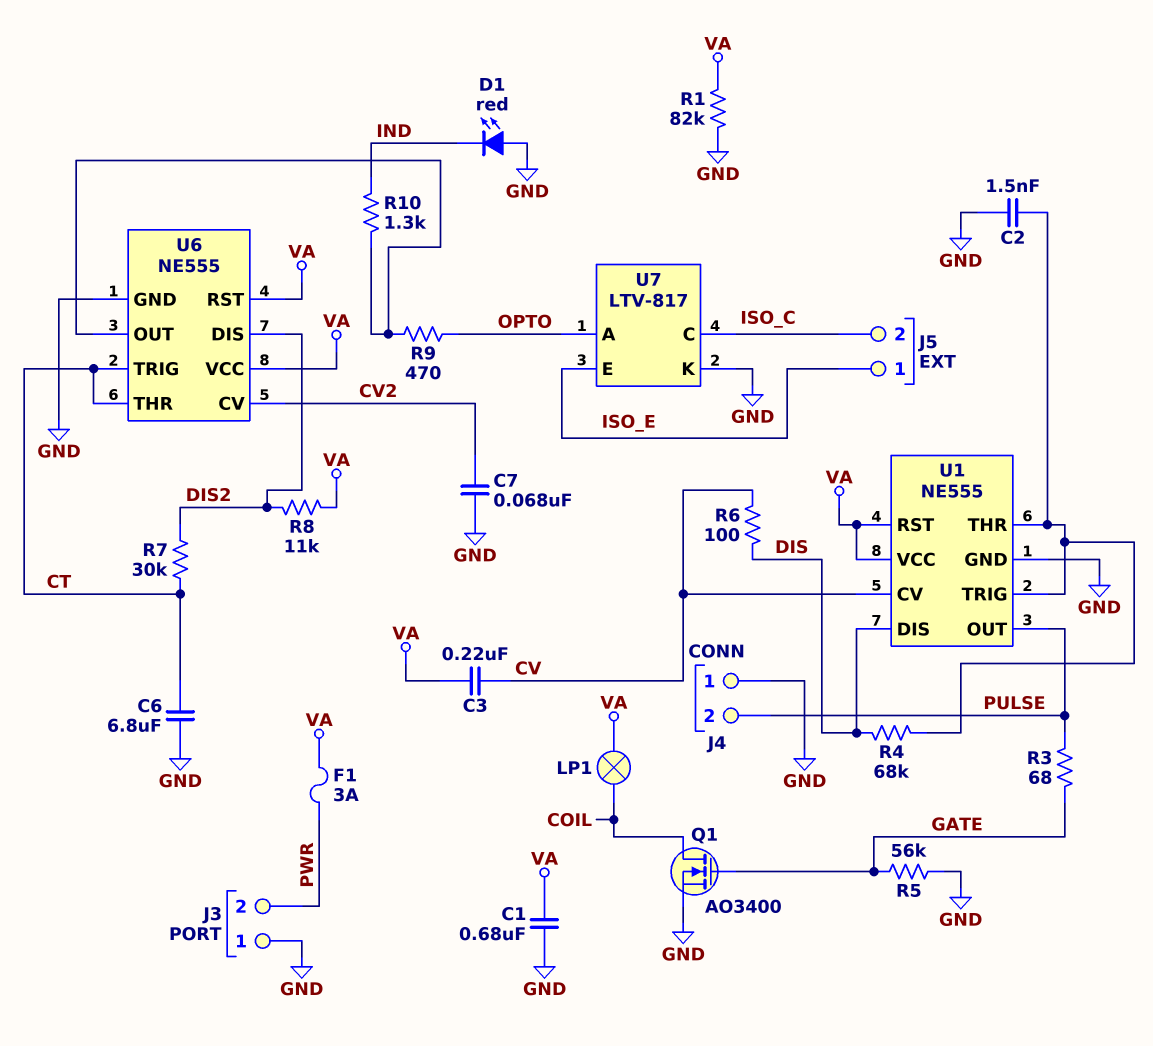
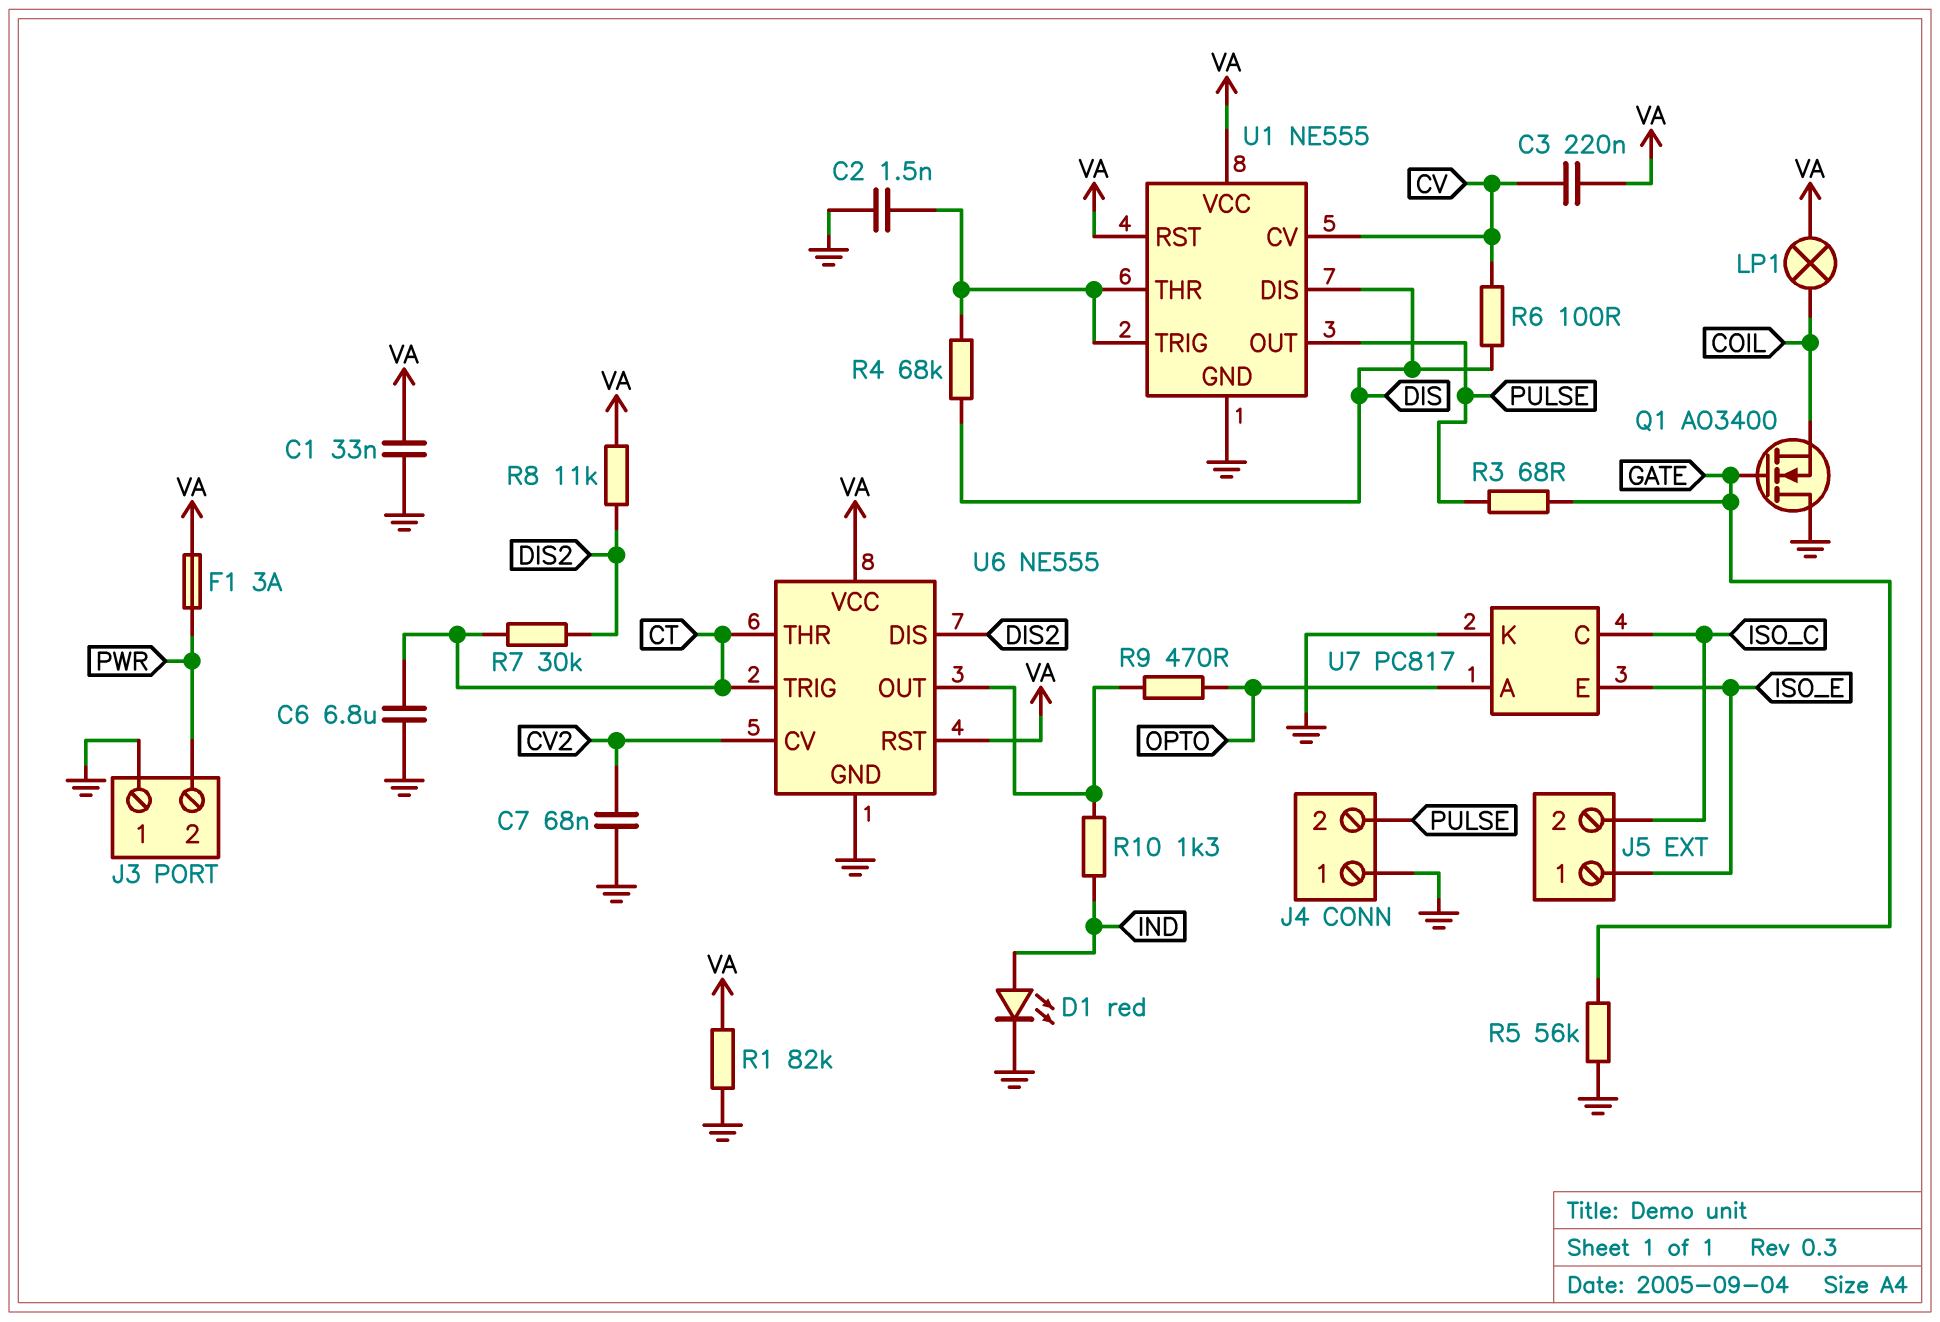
C1: 680nF (GND, VA) -> 33nF (GND, VA)
D1: LED red (A GND, K IND) -> LED red (A IND, K GND)
Q1: NMOS AO3400 (G GATE, D COIL, S GND) -> NMOS AO3400 (G GATE, D GND, S COIL)
U7: LTV-817 -> PC817

